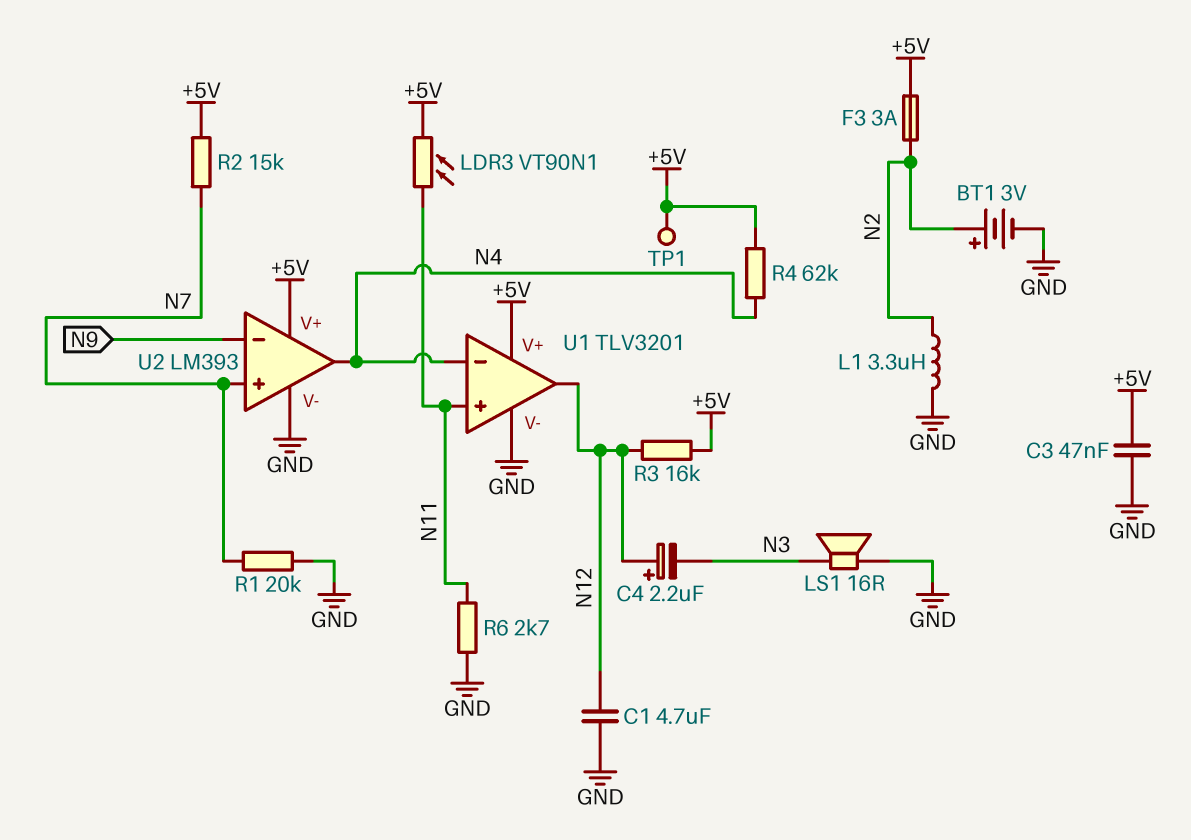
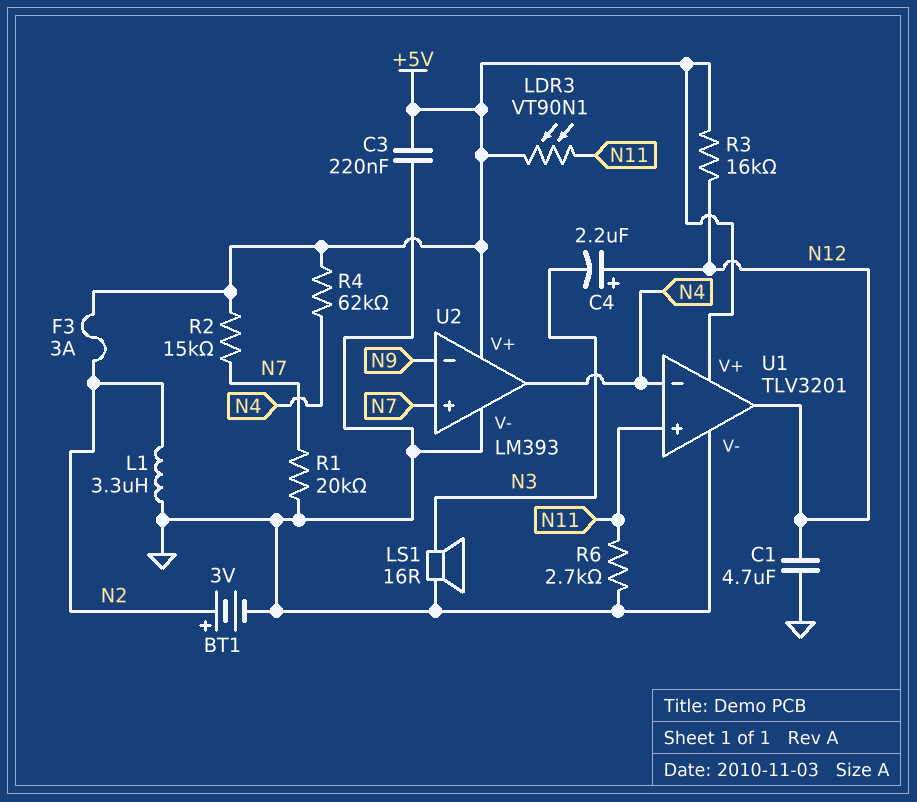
C3: 47nF (+5V, GND) -> 220nF (+5V, GND)
TP1: test point (+5V) -> none

